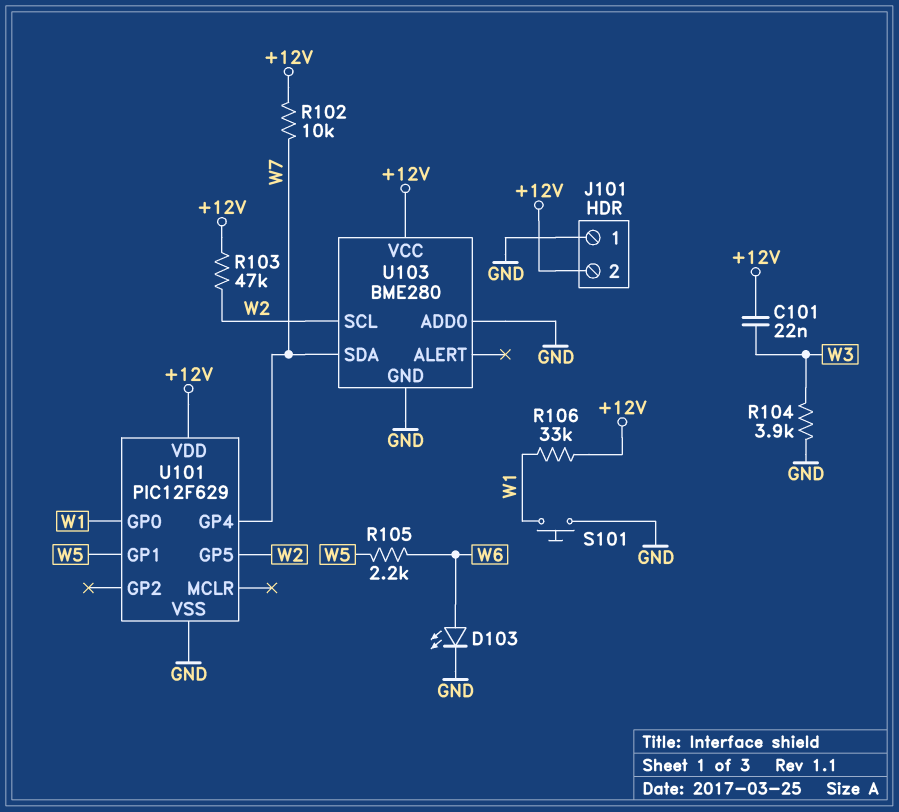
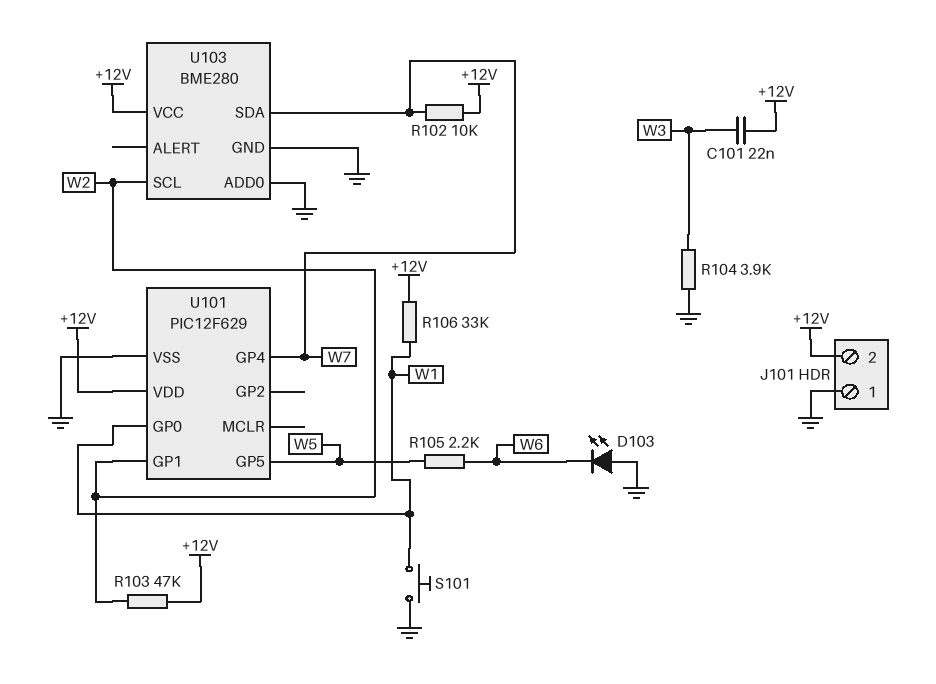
D103: LED (A W6, K GND) -> LED (A GND, K W6)
U101 pin GP1: W5 -> W2
U101 pin GP5: W2 -> W5

